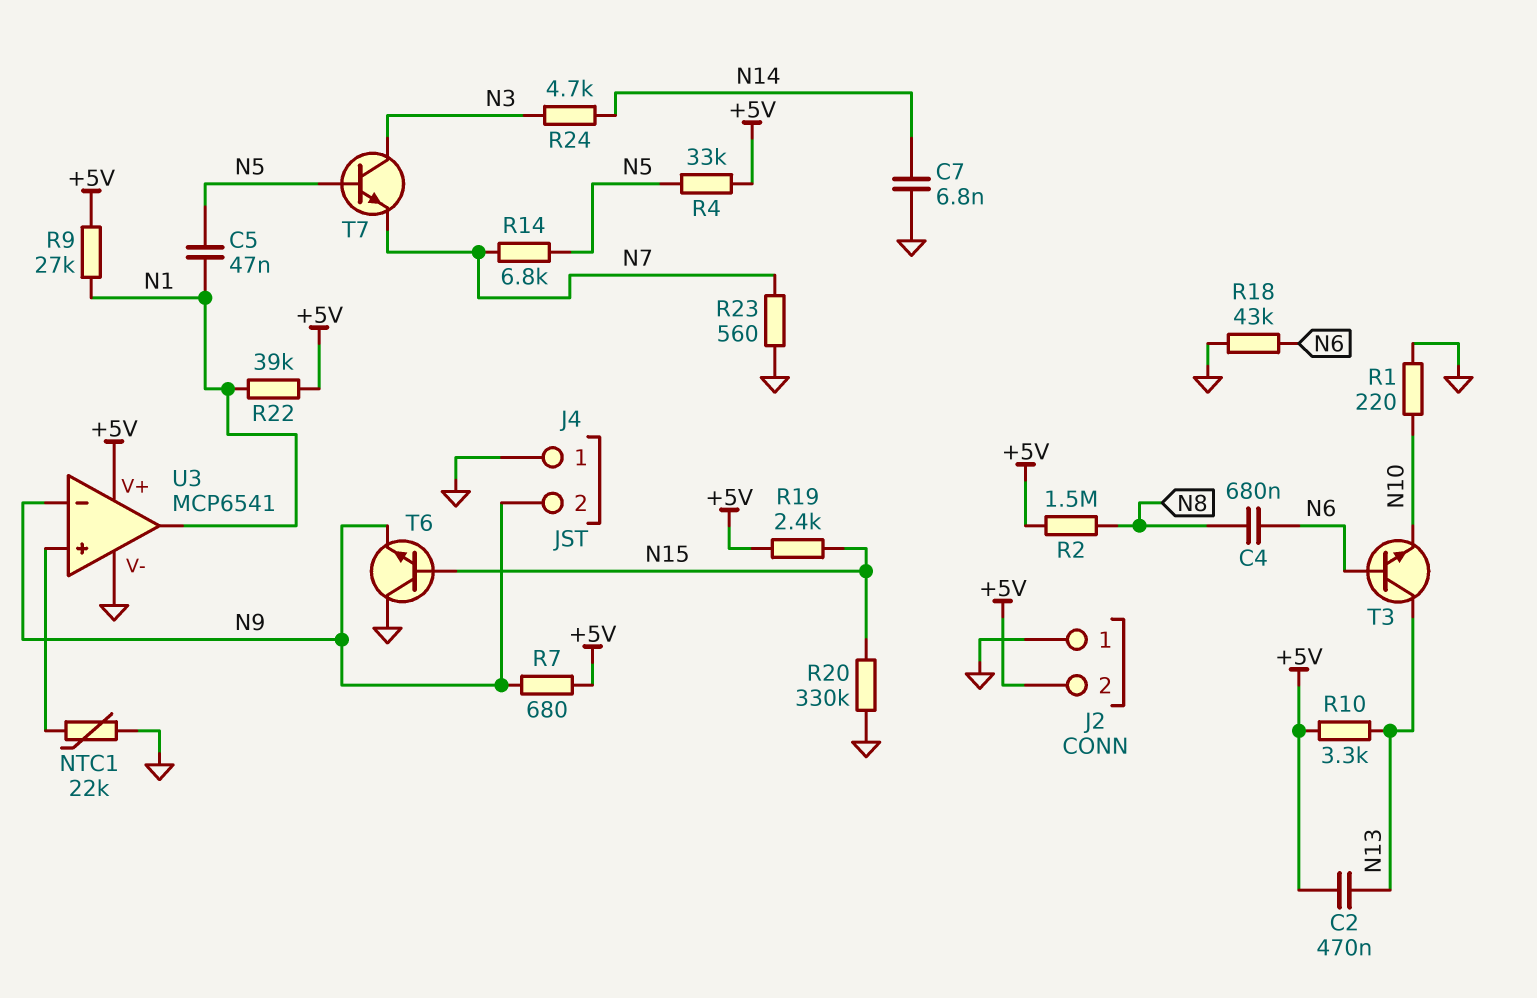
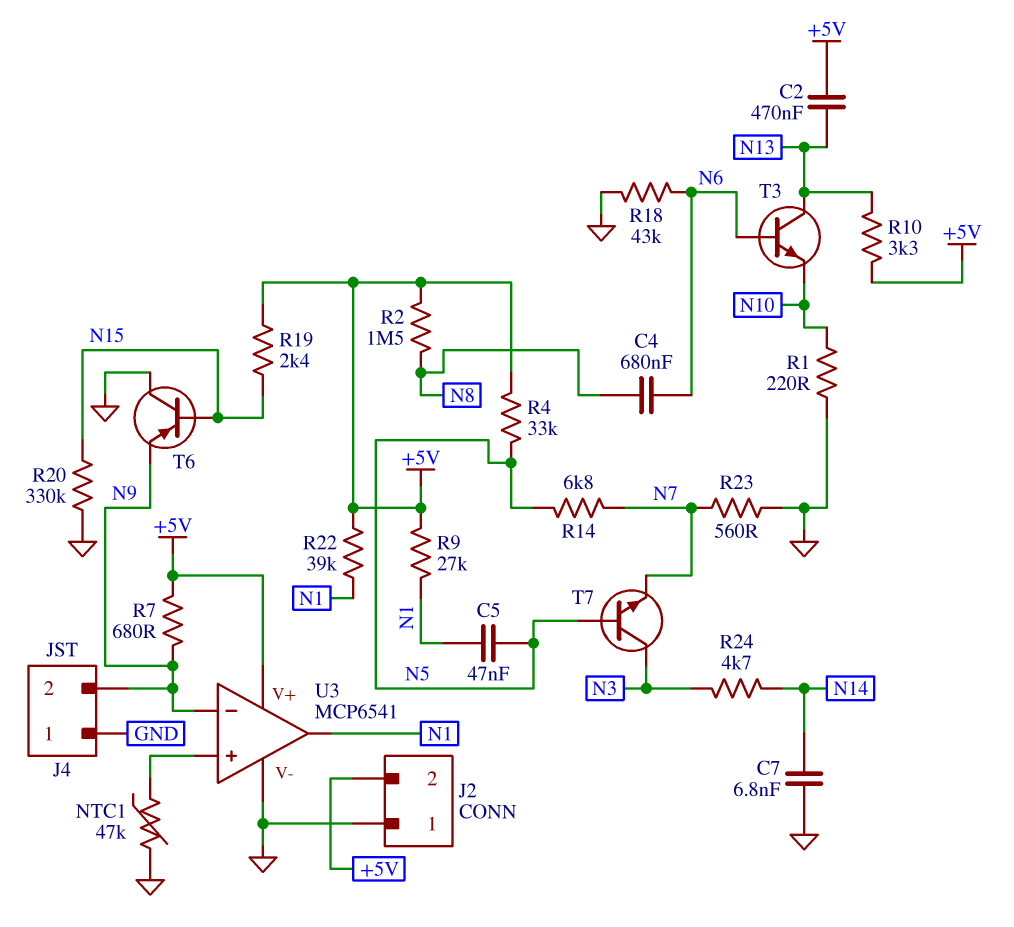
NTC1: 22k (GND, U3/in+) -> 47k (GND, U3/in+)
T6: NPN (B N15, C GND, E N9) -> PNP (B N15, C GND, E N9)

